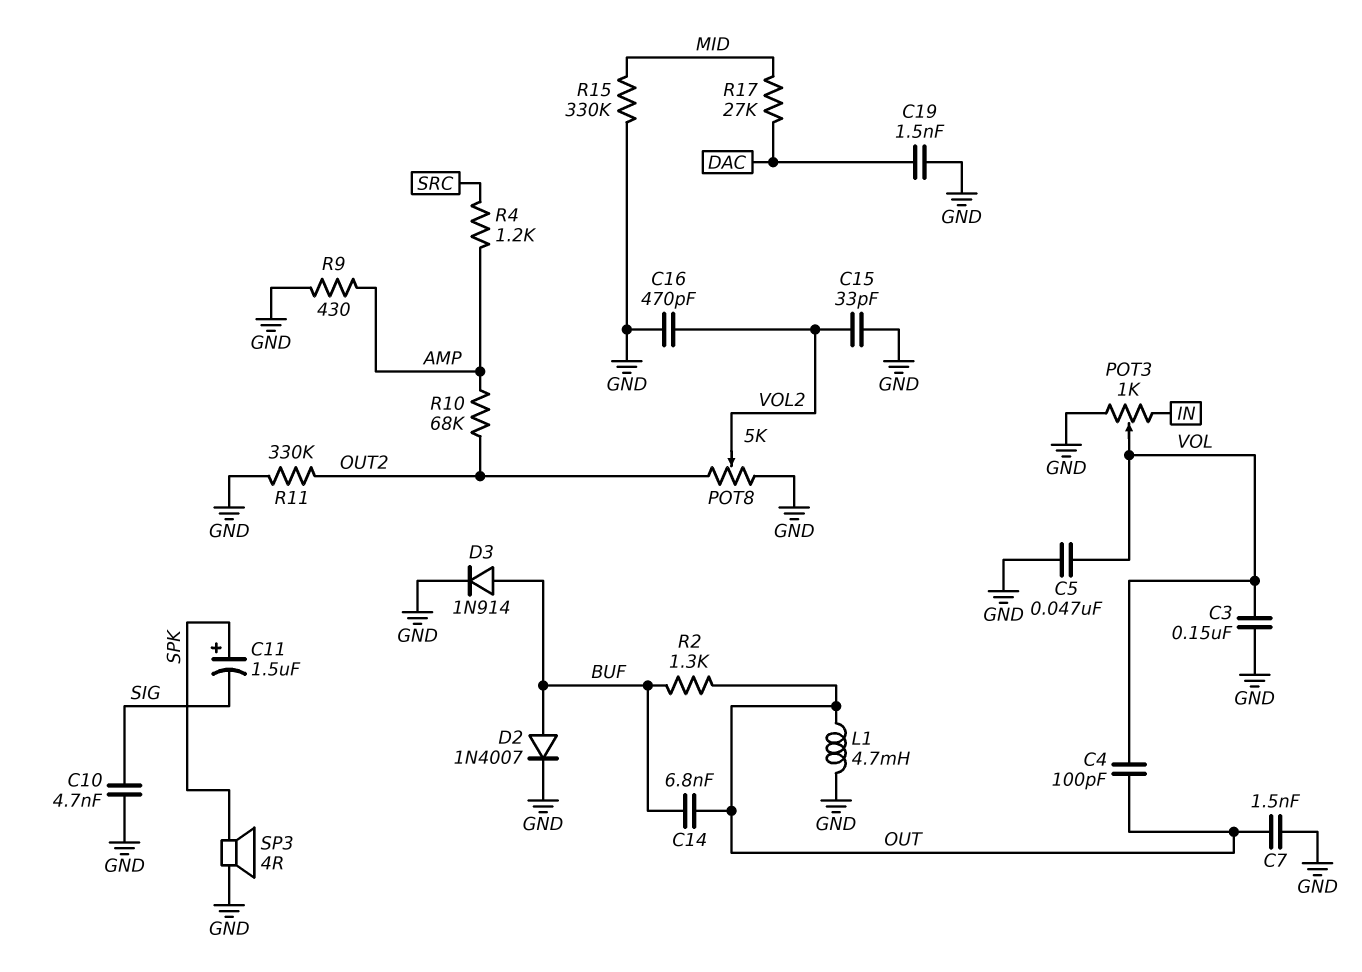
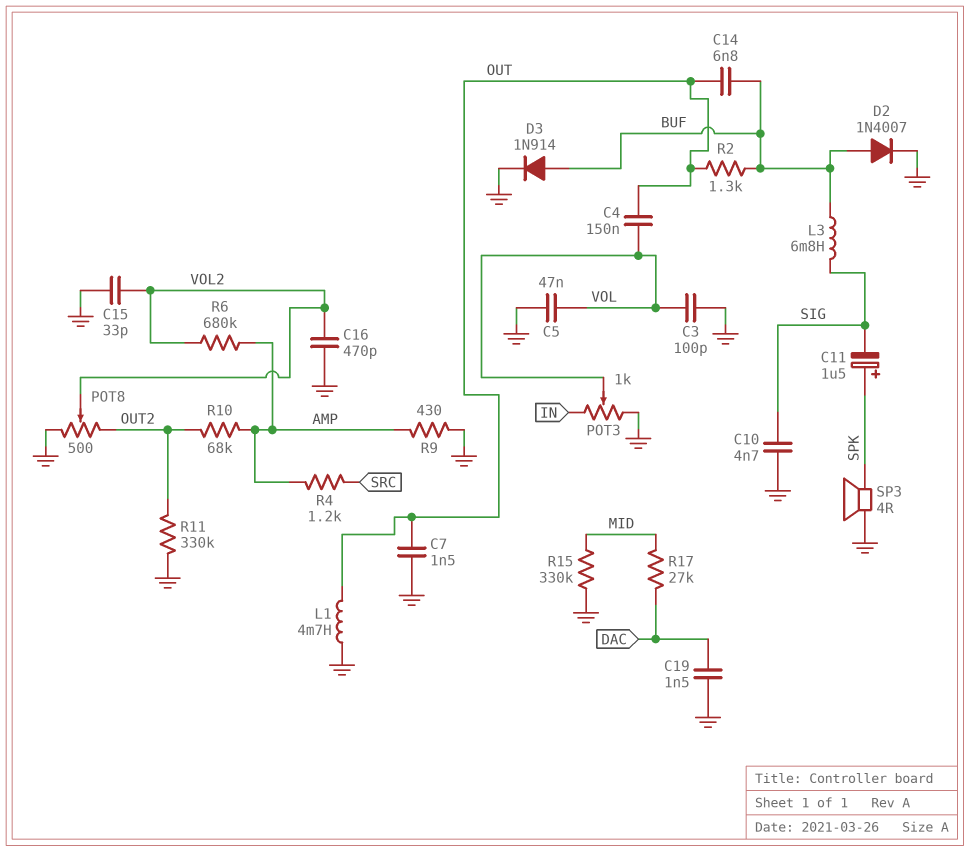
C3: 150nF (GND, VOL) -> 100pF (GND, VOL)
C4: 100pF (OUT, VOL) -> 150nF (OUT, VOL)
L3: none -> 6.8mH (BUF, SIG)
POT8: 5k (GND, OUT2, wiper VOL2) -> 500 (GND, OUT2, wiper VOL2)
R6: none -> 680k (AMP, VOL2)

